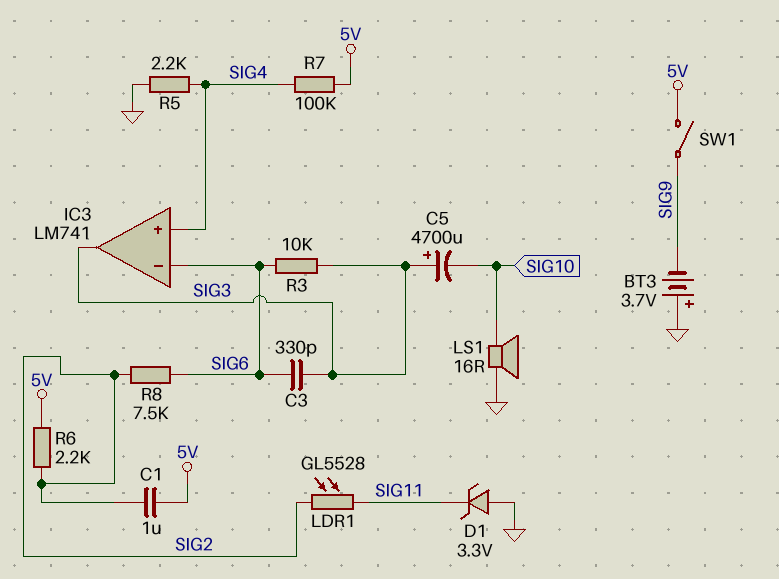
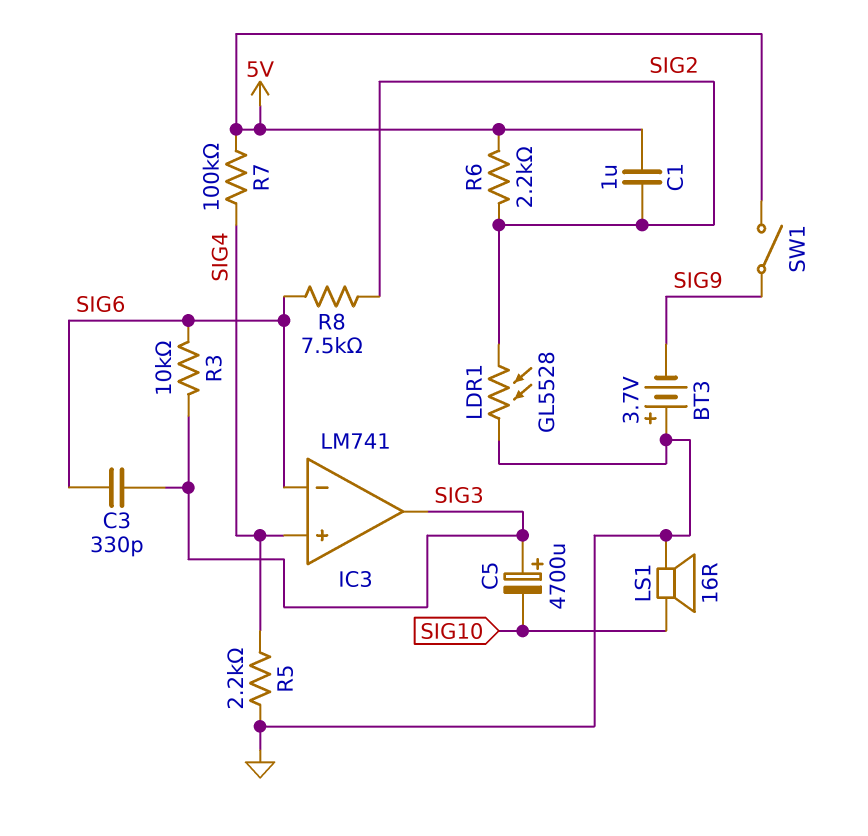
D1: zener 3.3V (A GND, K SIG11) -> none
LDR1: GL5528 (SIG2, SIG11) -> GL5528 (GND, SIG2)

